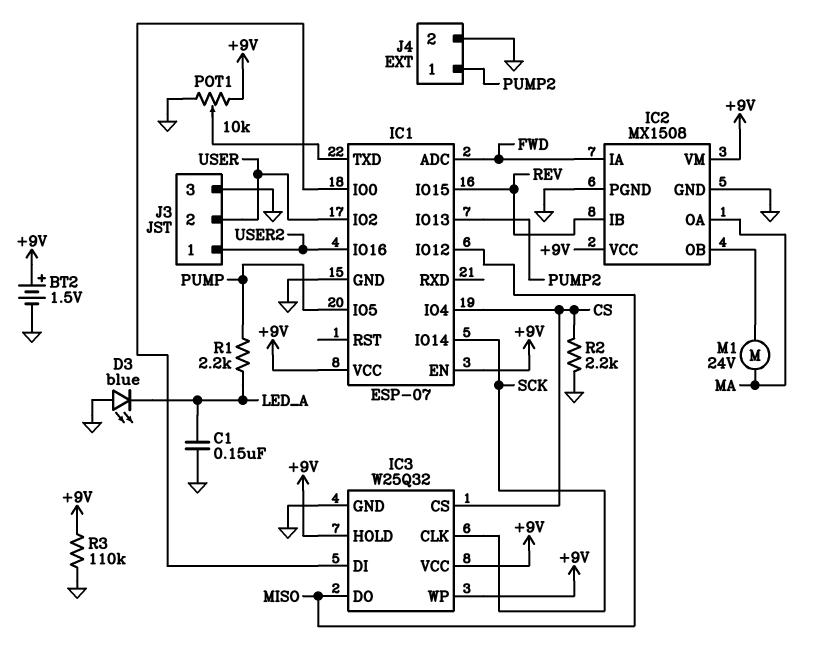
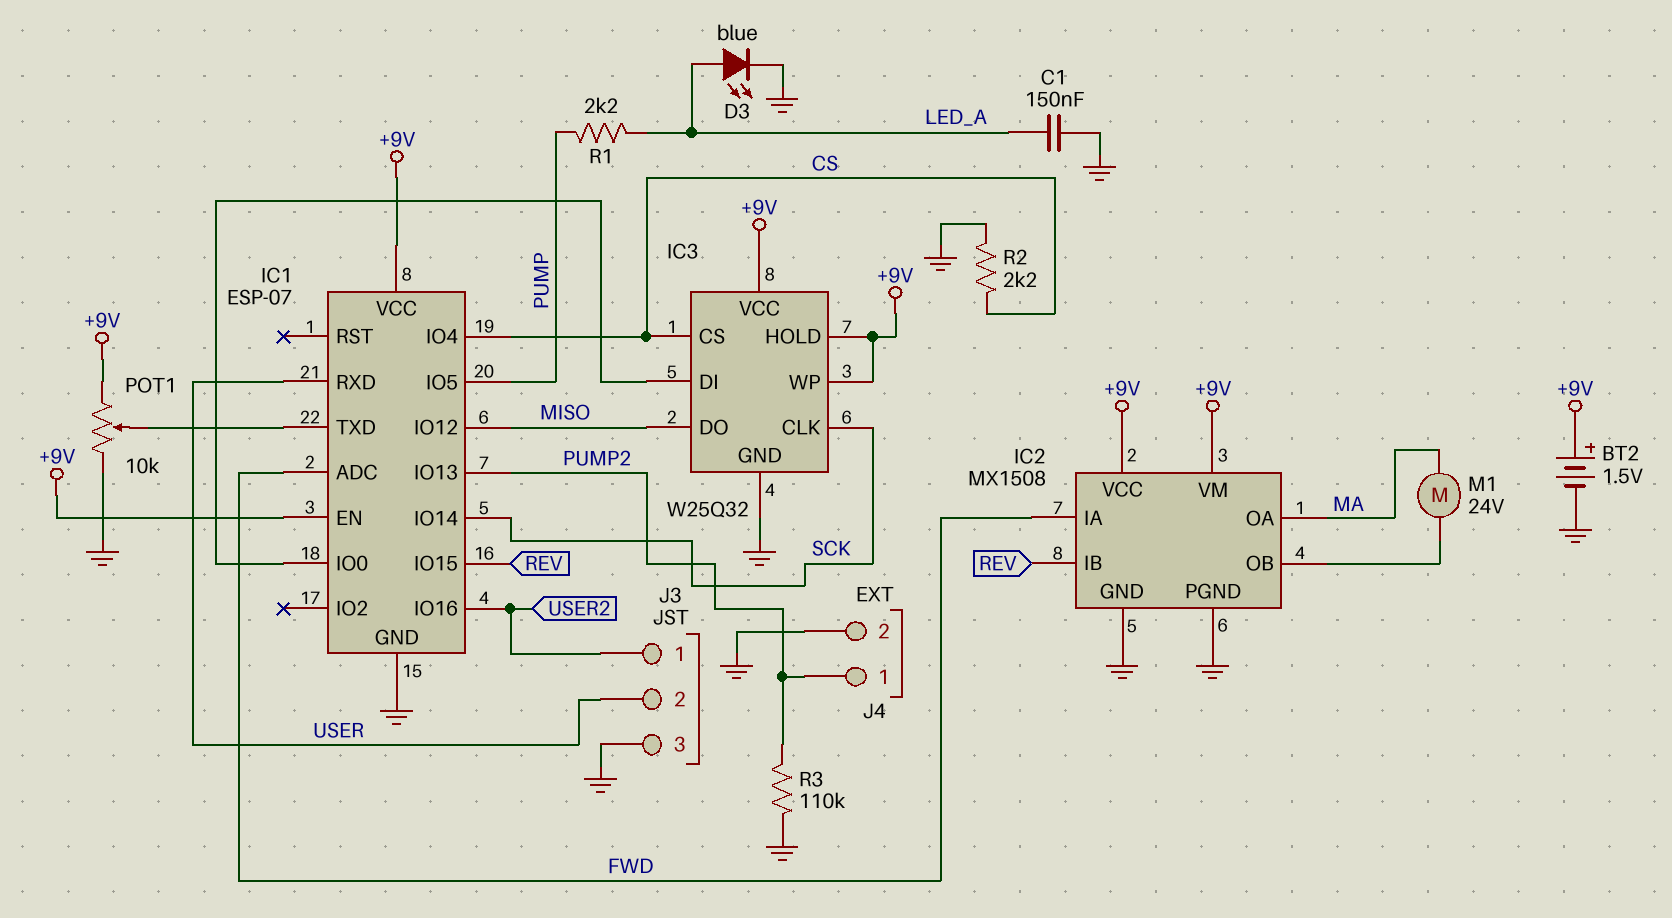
D3: LED blue (A GND, K LED_A) -> LED blue (A LED_A, K GND)
IC1 pin IO2: USER -> none
IC1 pin RXD: none -> USER
R3: 110k (+9V, GND) -> 110k (GND, PUMP2)

